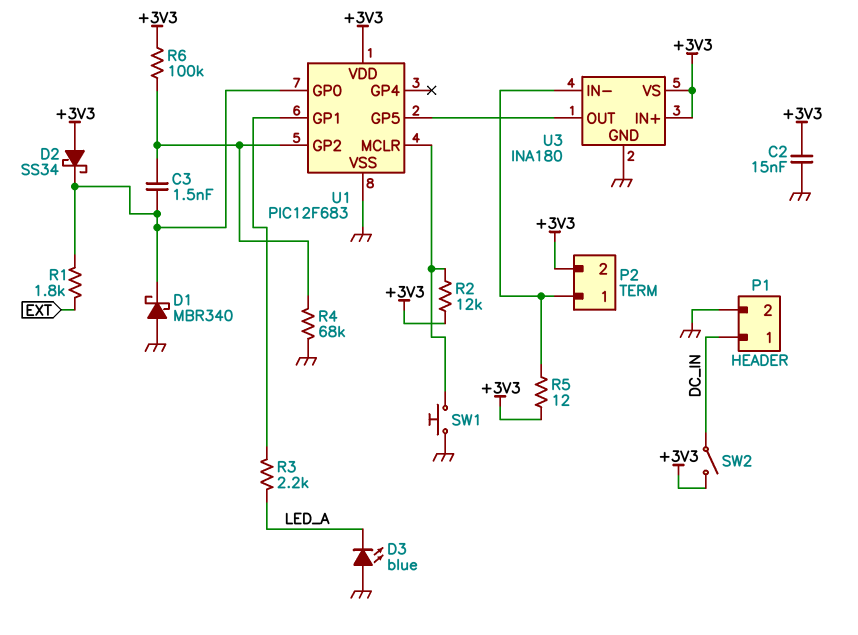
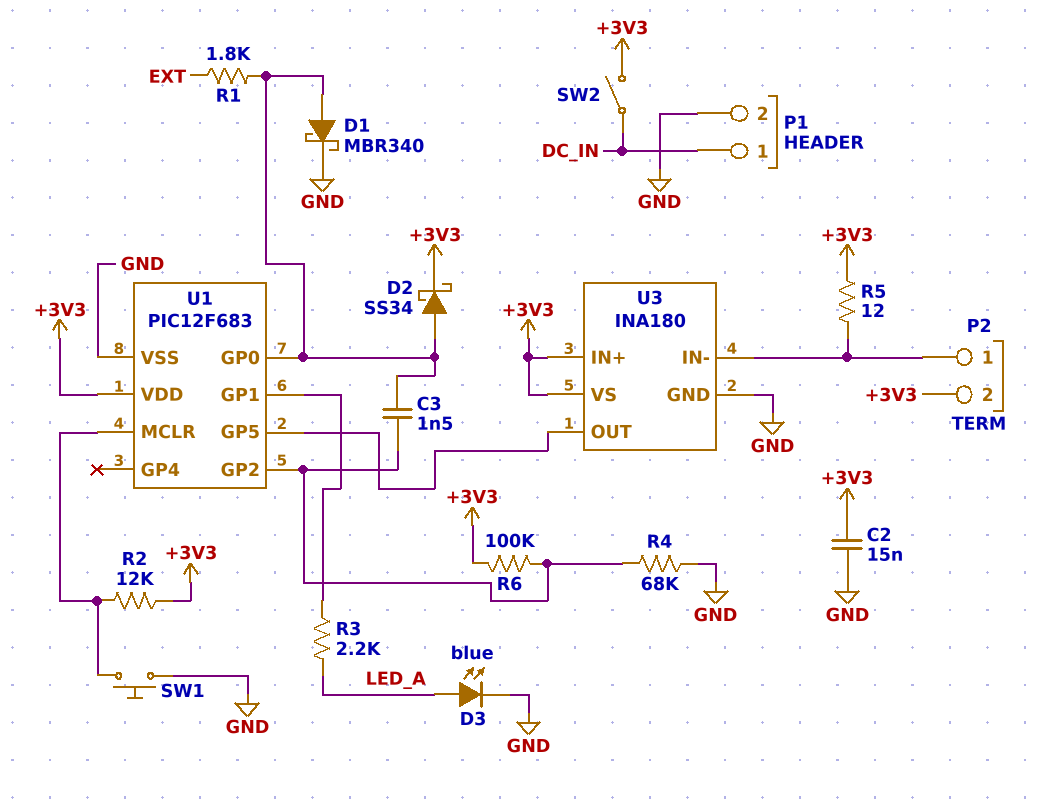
D1: schottky MBR340 (A GND, K U1/GP0) -> schottky MBR340 (A U1/GP0, K GND)
D2: schottky SS34 (A +3V3, K U1/GP0) -> schottky SS34 (A U1/GP0, K +3V3)
D3: LED blue (A GND, K LED_A) -> LED blue (A LED_A, K GND)

